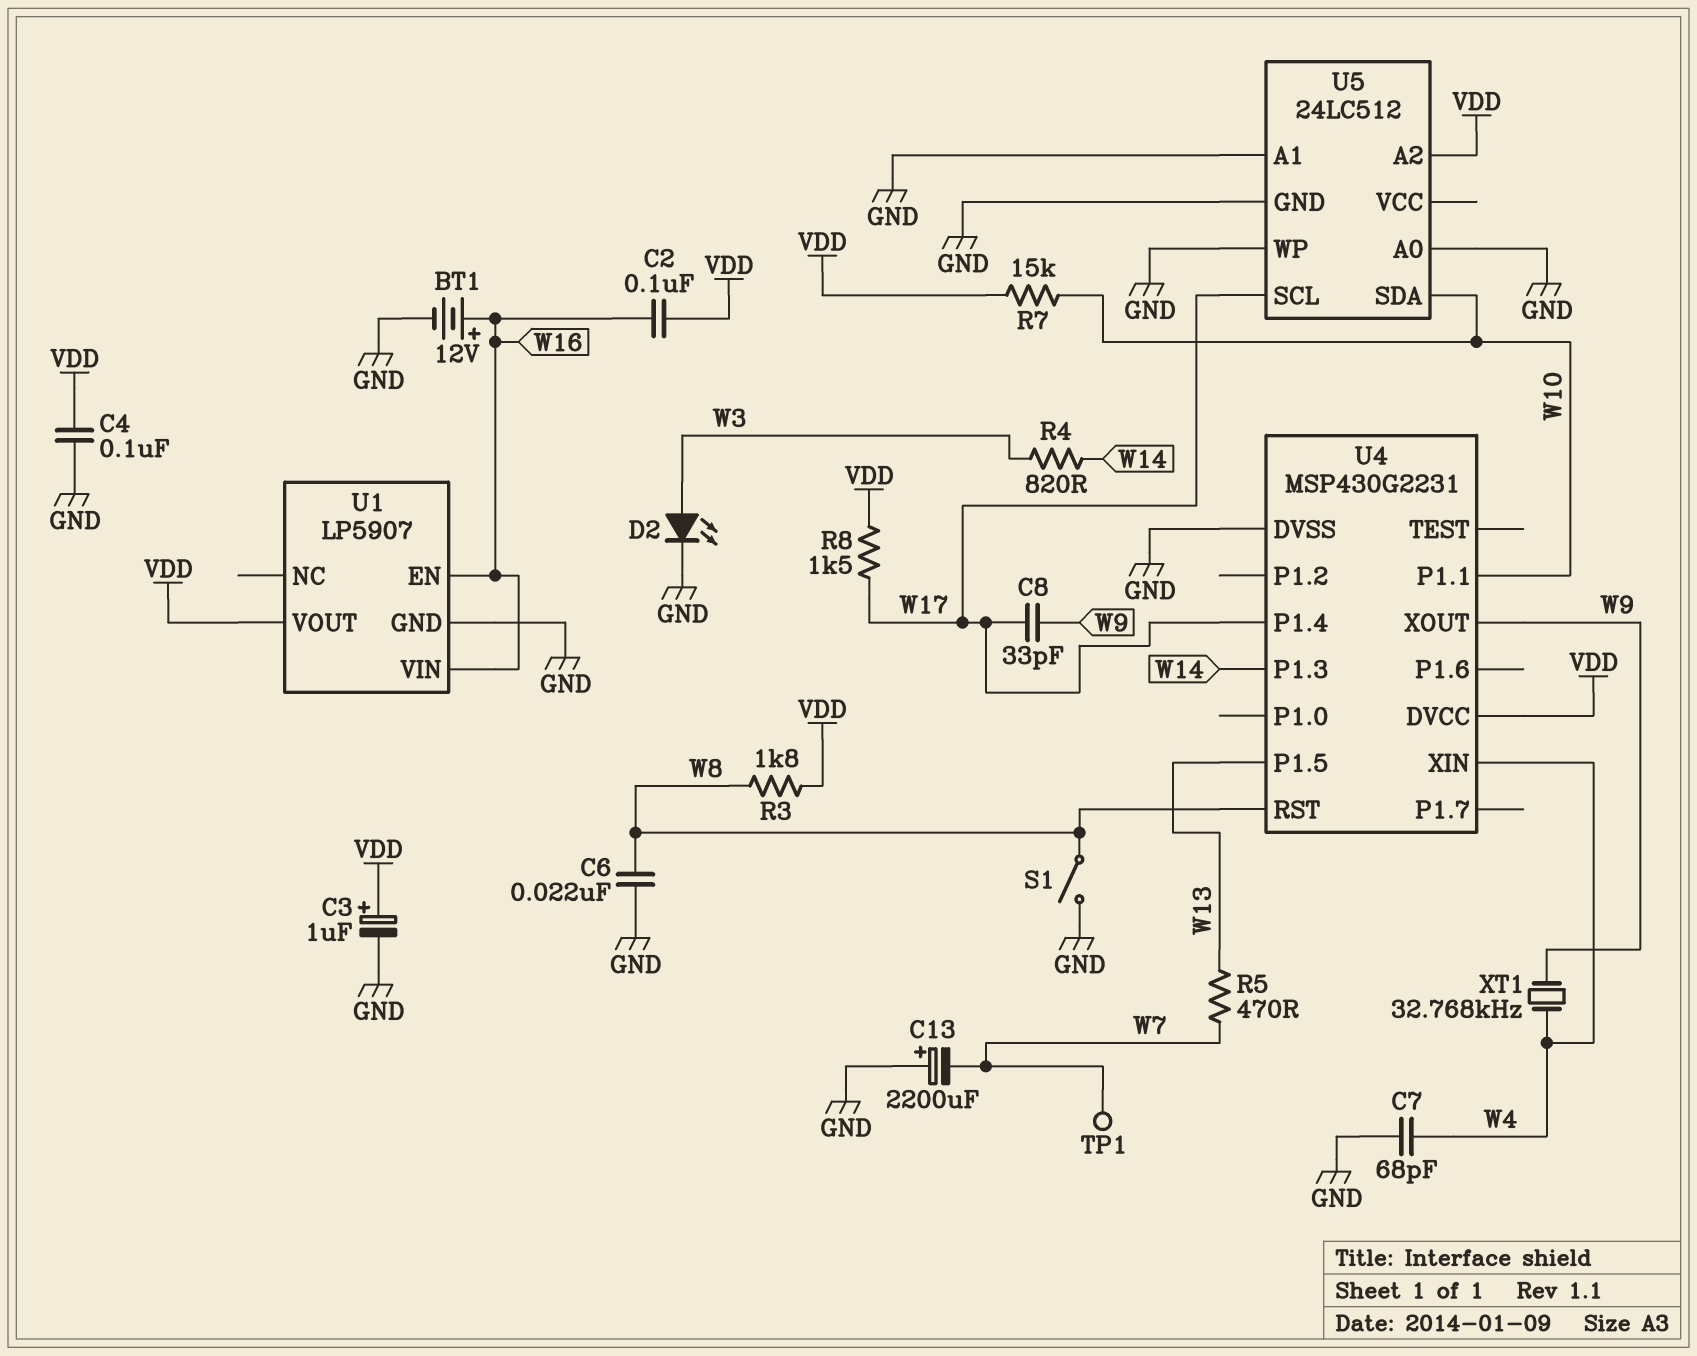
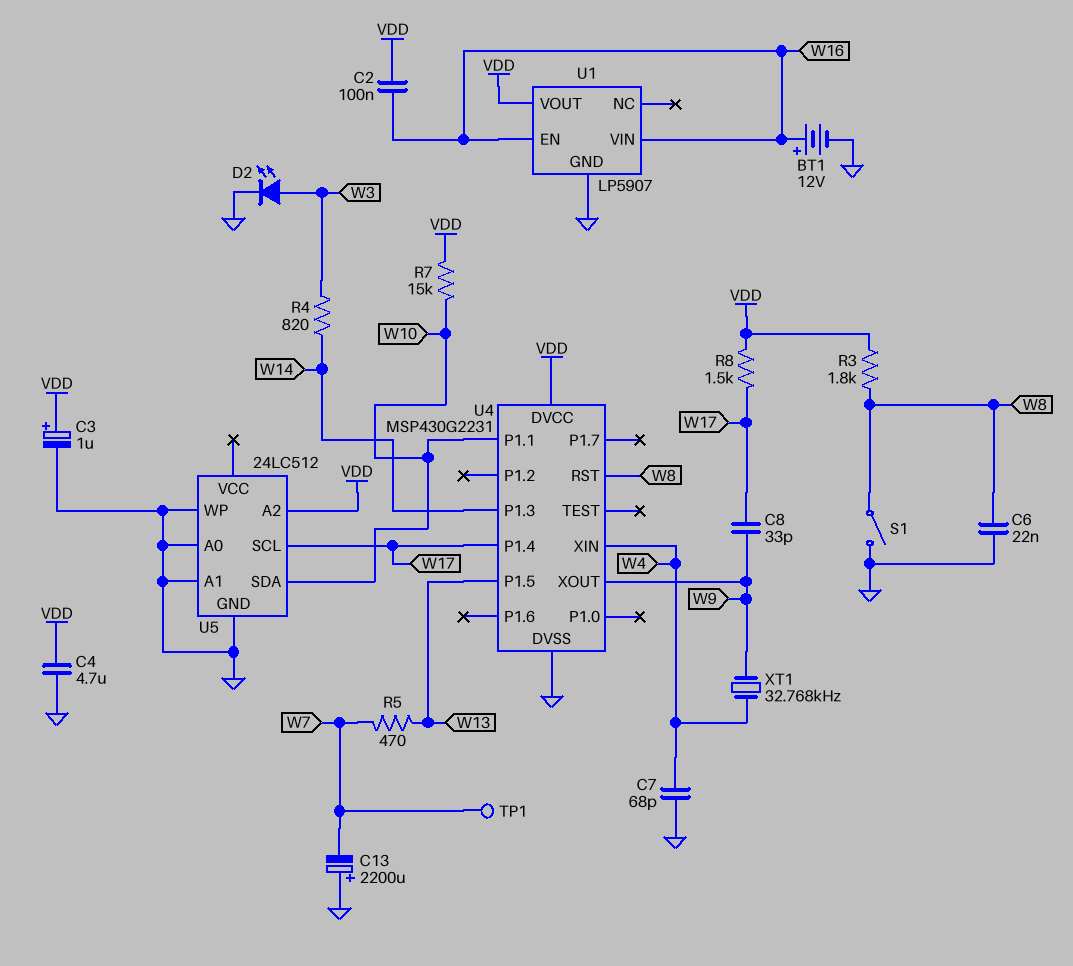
C4: 100nF (GND, VDD) -> 4.7uF (GND, VDD)

